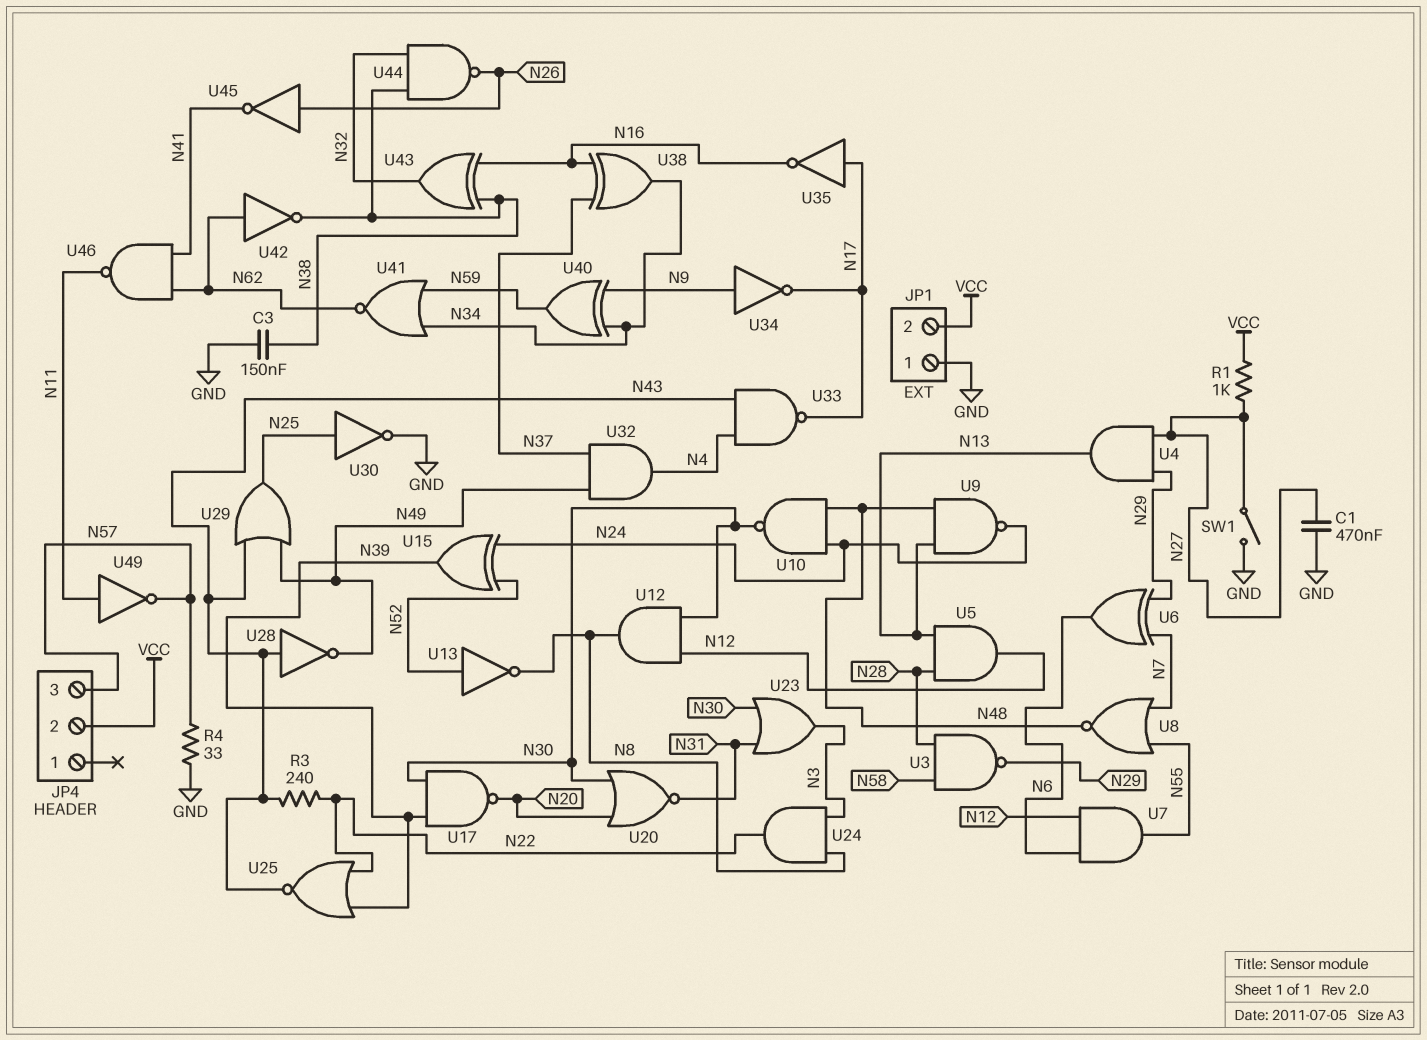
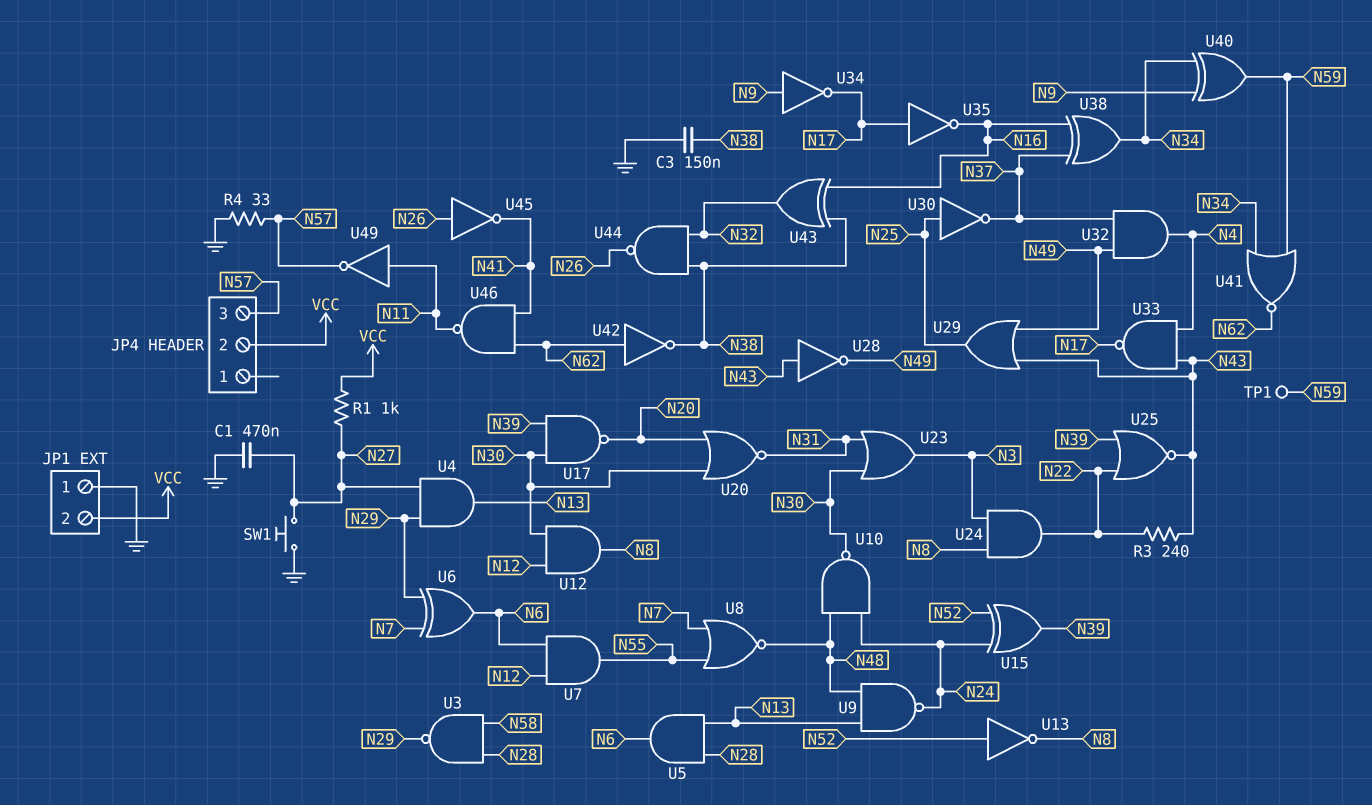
SW1: switch (GND, N27) -> button (GND, N27)
TP1: none -> test point (N59)
U5: AND (in N13, in N28, out N12) -> AND (in N13, in N28, out N6)
U30: NOT (in N25, out GND) -> NOT (in N25, out N37)

